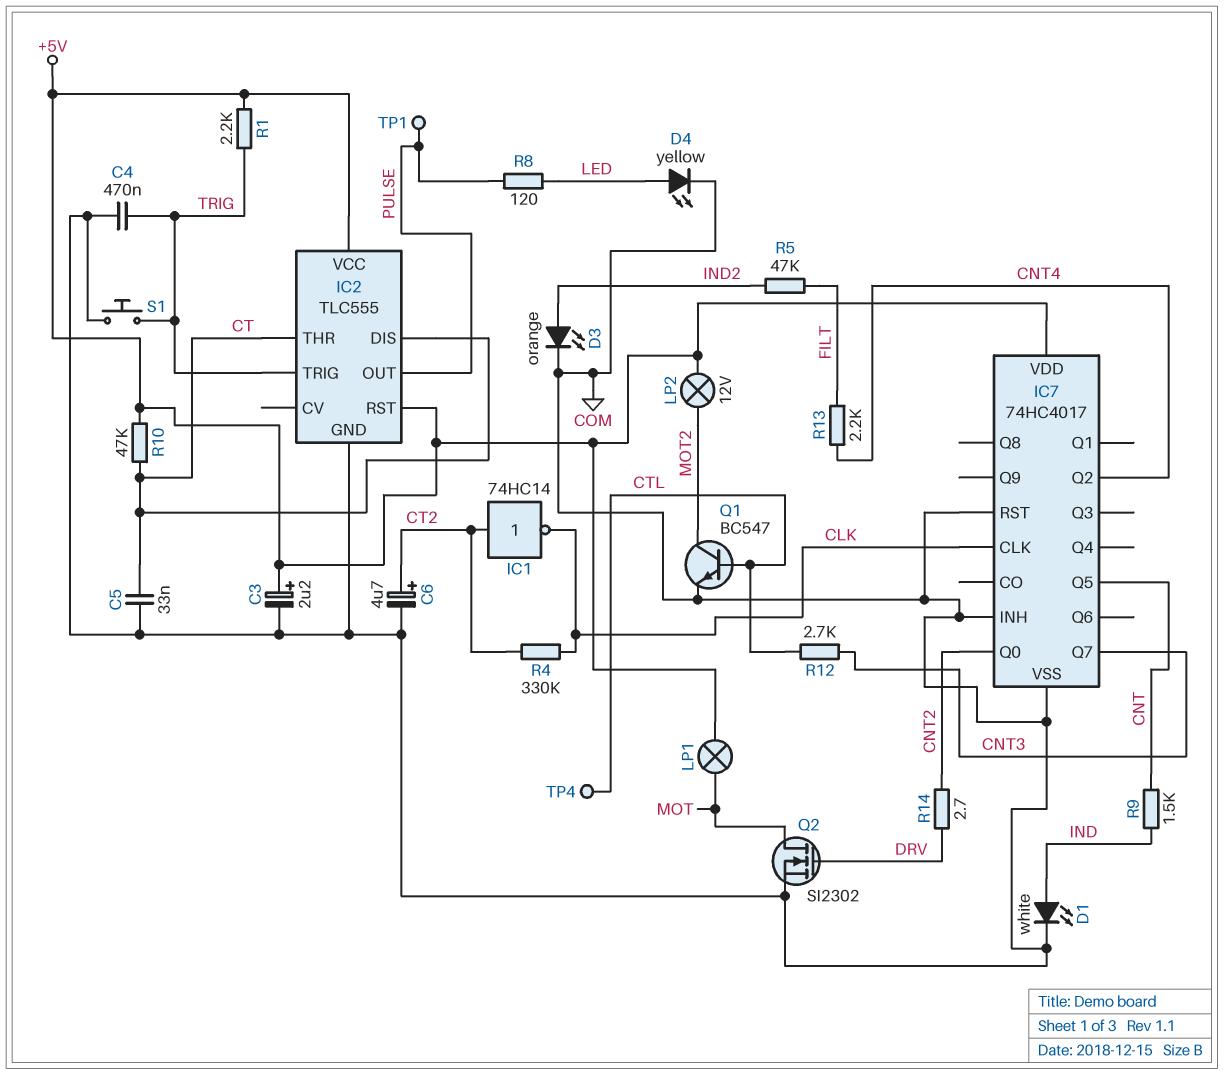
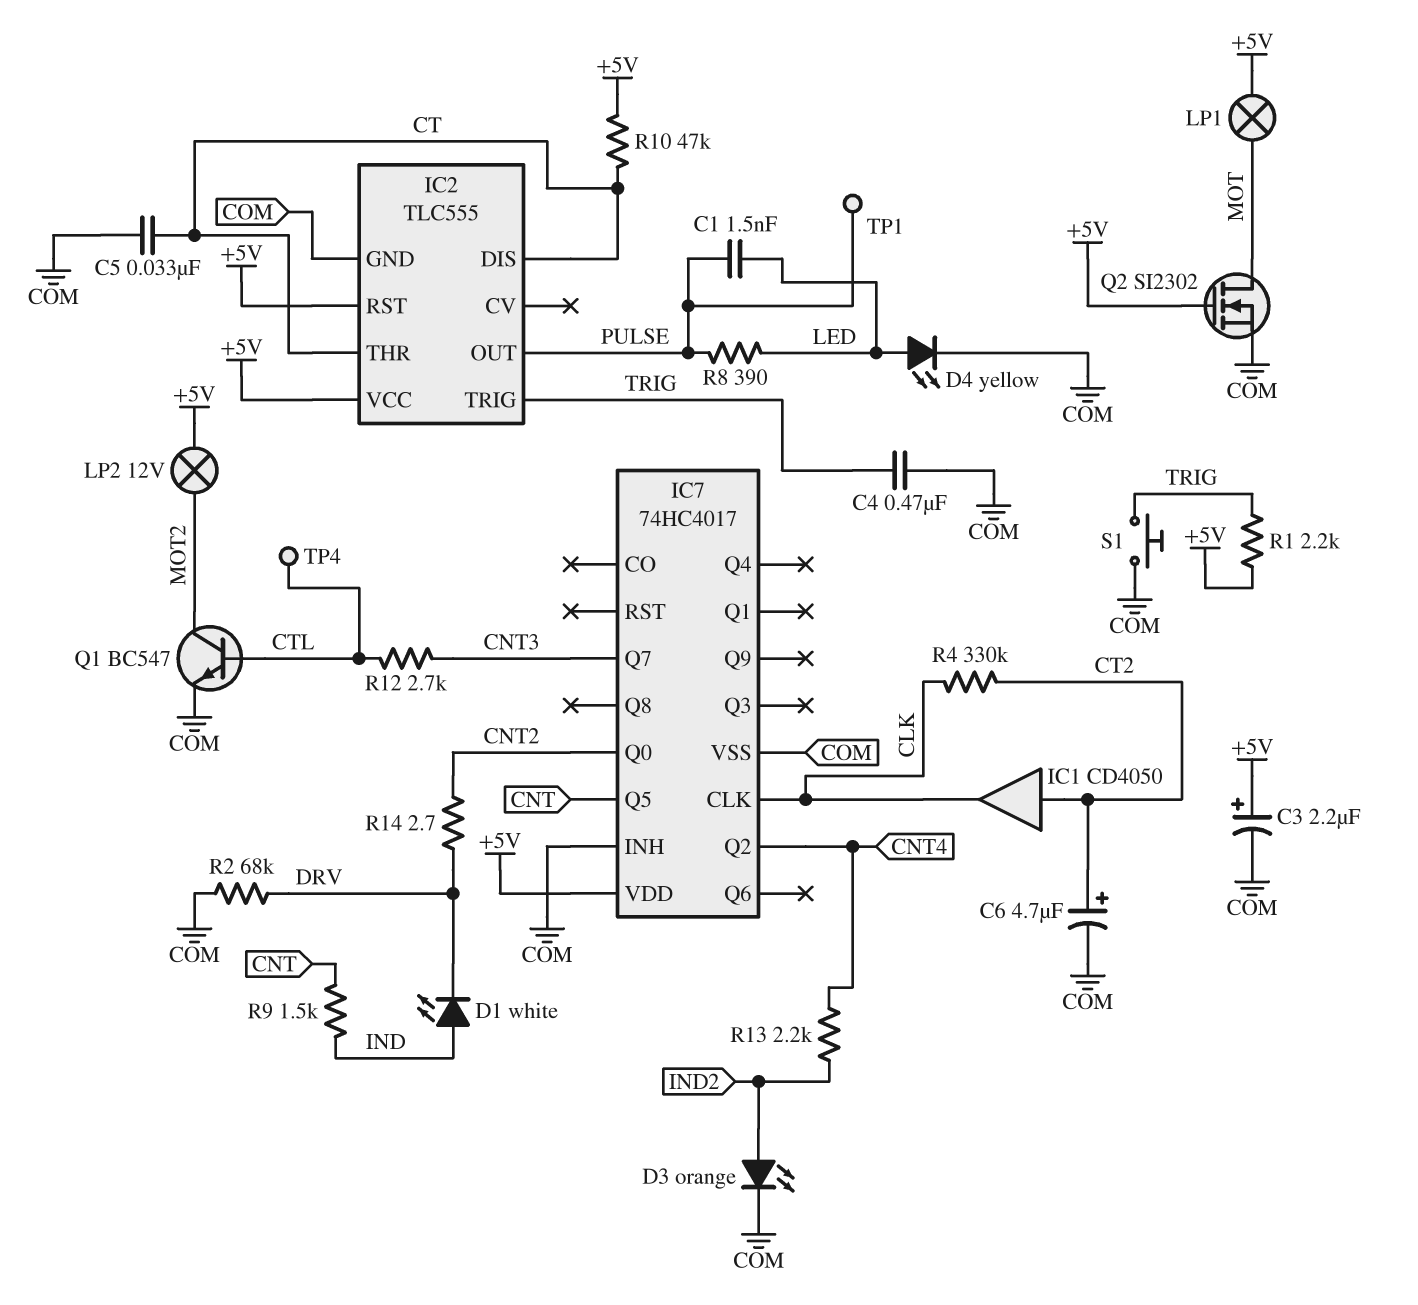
C1: none -> 1.5nF (LED, PULSE)
D1: LED white (A IND, K COM) -> LED white (A IND, K DRV)
IC1: NOT 74HC14 (in CT2, out CLK) -> buffer CD4050 (in CT2, out CLK)
IC7 pin RST: COM -> none
Q2: NMOS SI2302 (G DRV, D MOT, S COM) -> NMOS SI2302 (G +5V, D MOT, S COM)
R2: none -> 68k (COM, DRV)
R5: 47k (FILT, IND2) -> none
R8: 120 (LED, PULSE) -> 390 (LED, PULSE)
R13: 2.2k (CNT4, FILT) -> 2.2k (CNT4, IND2)

